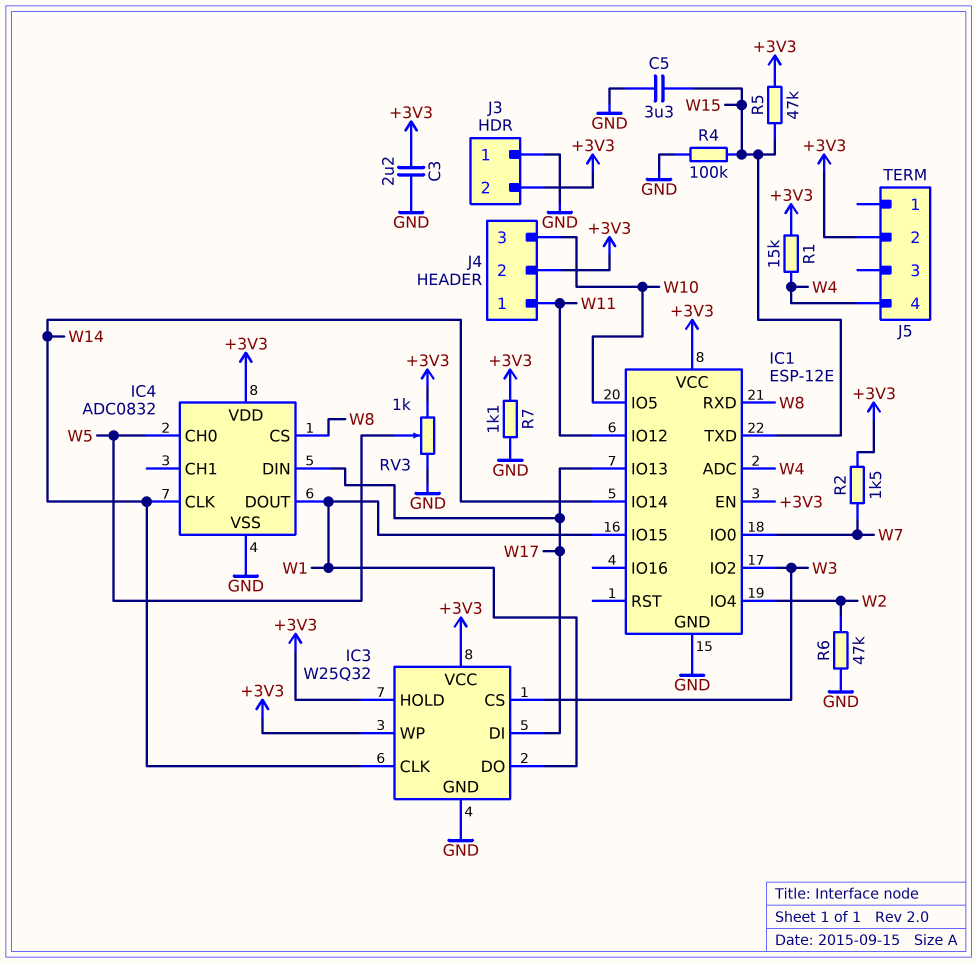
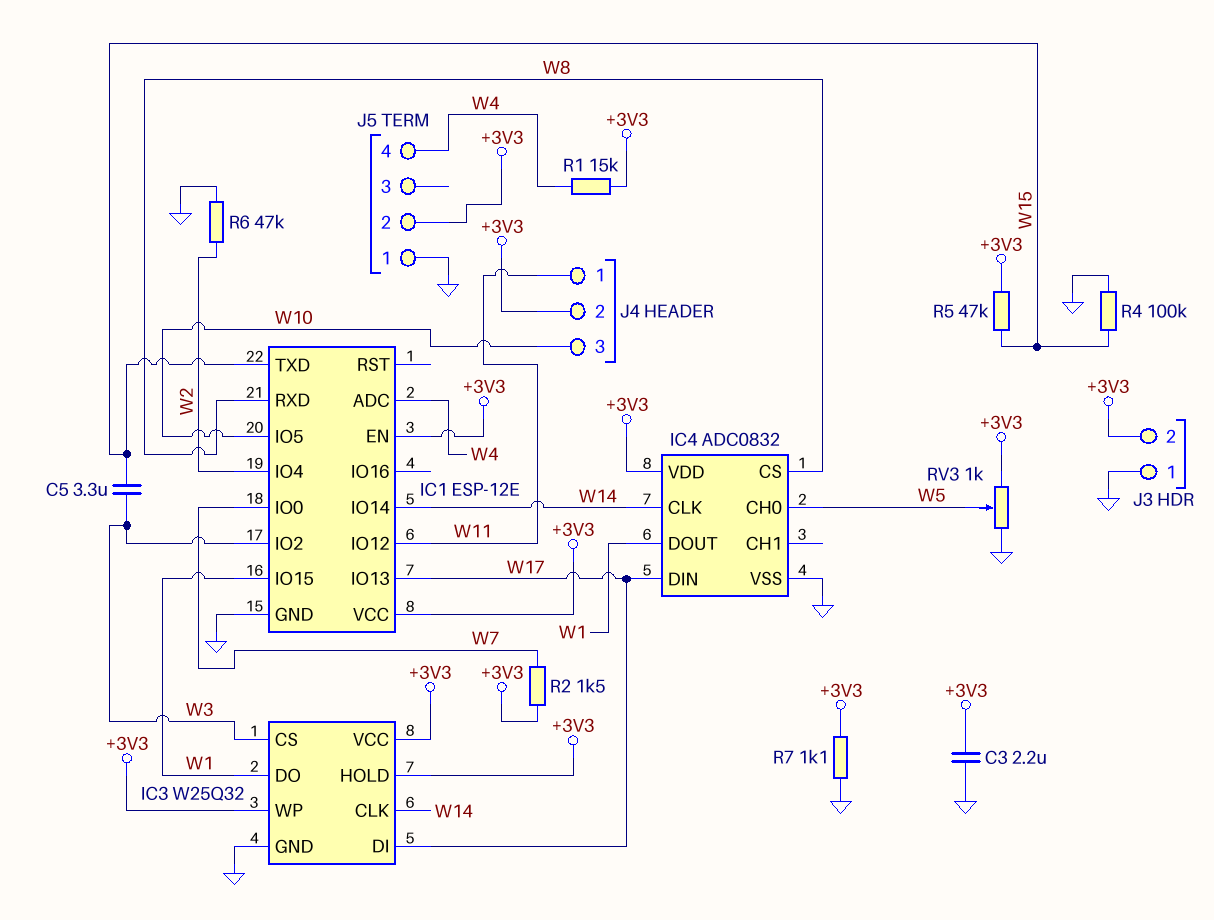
C5: 3.3uF (GND, W15) -> 3.3uF (W3, W15)
J5 pin 1: none -> GND

